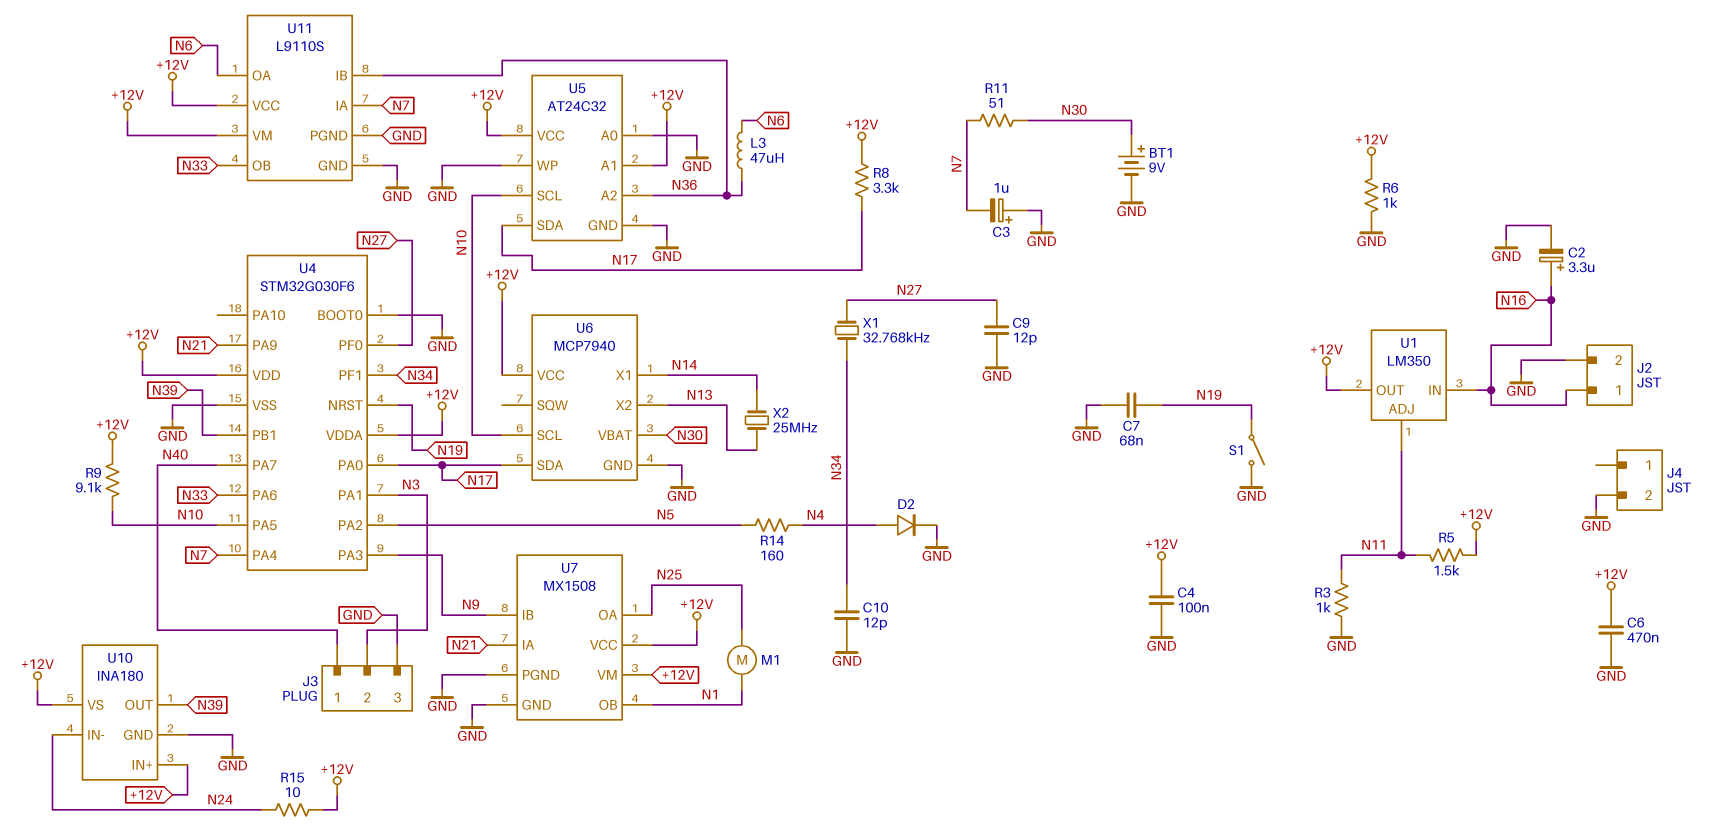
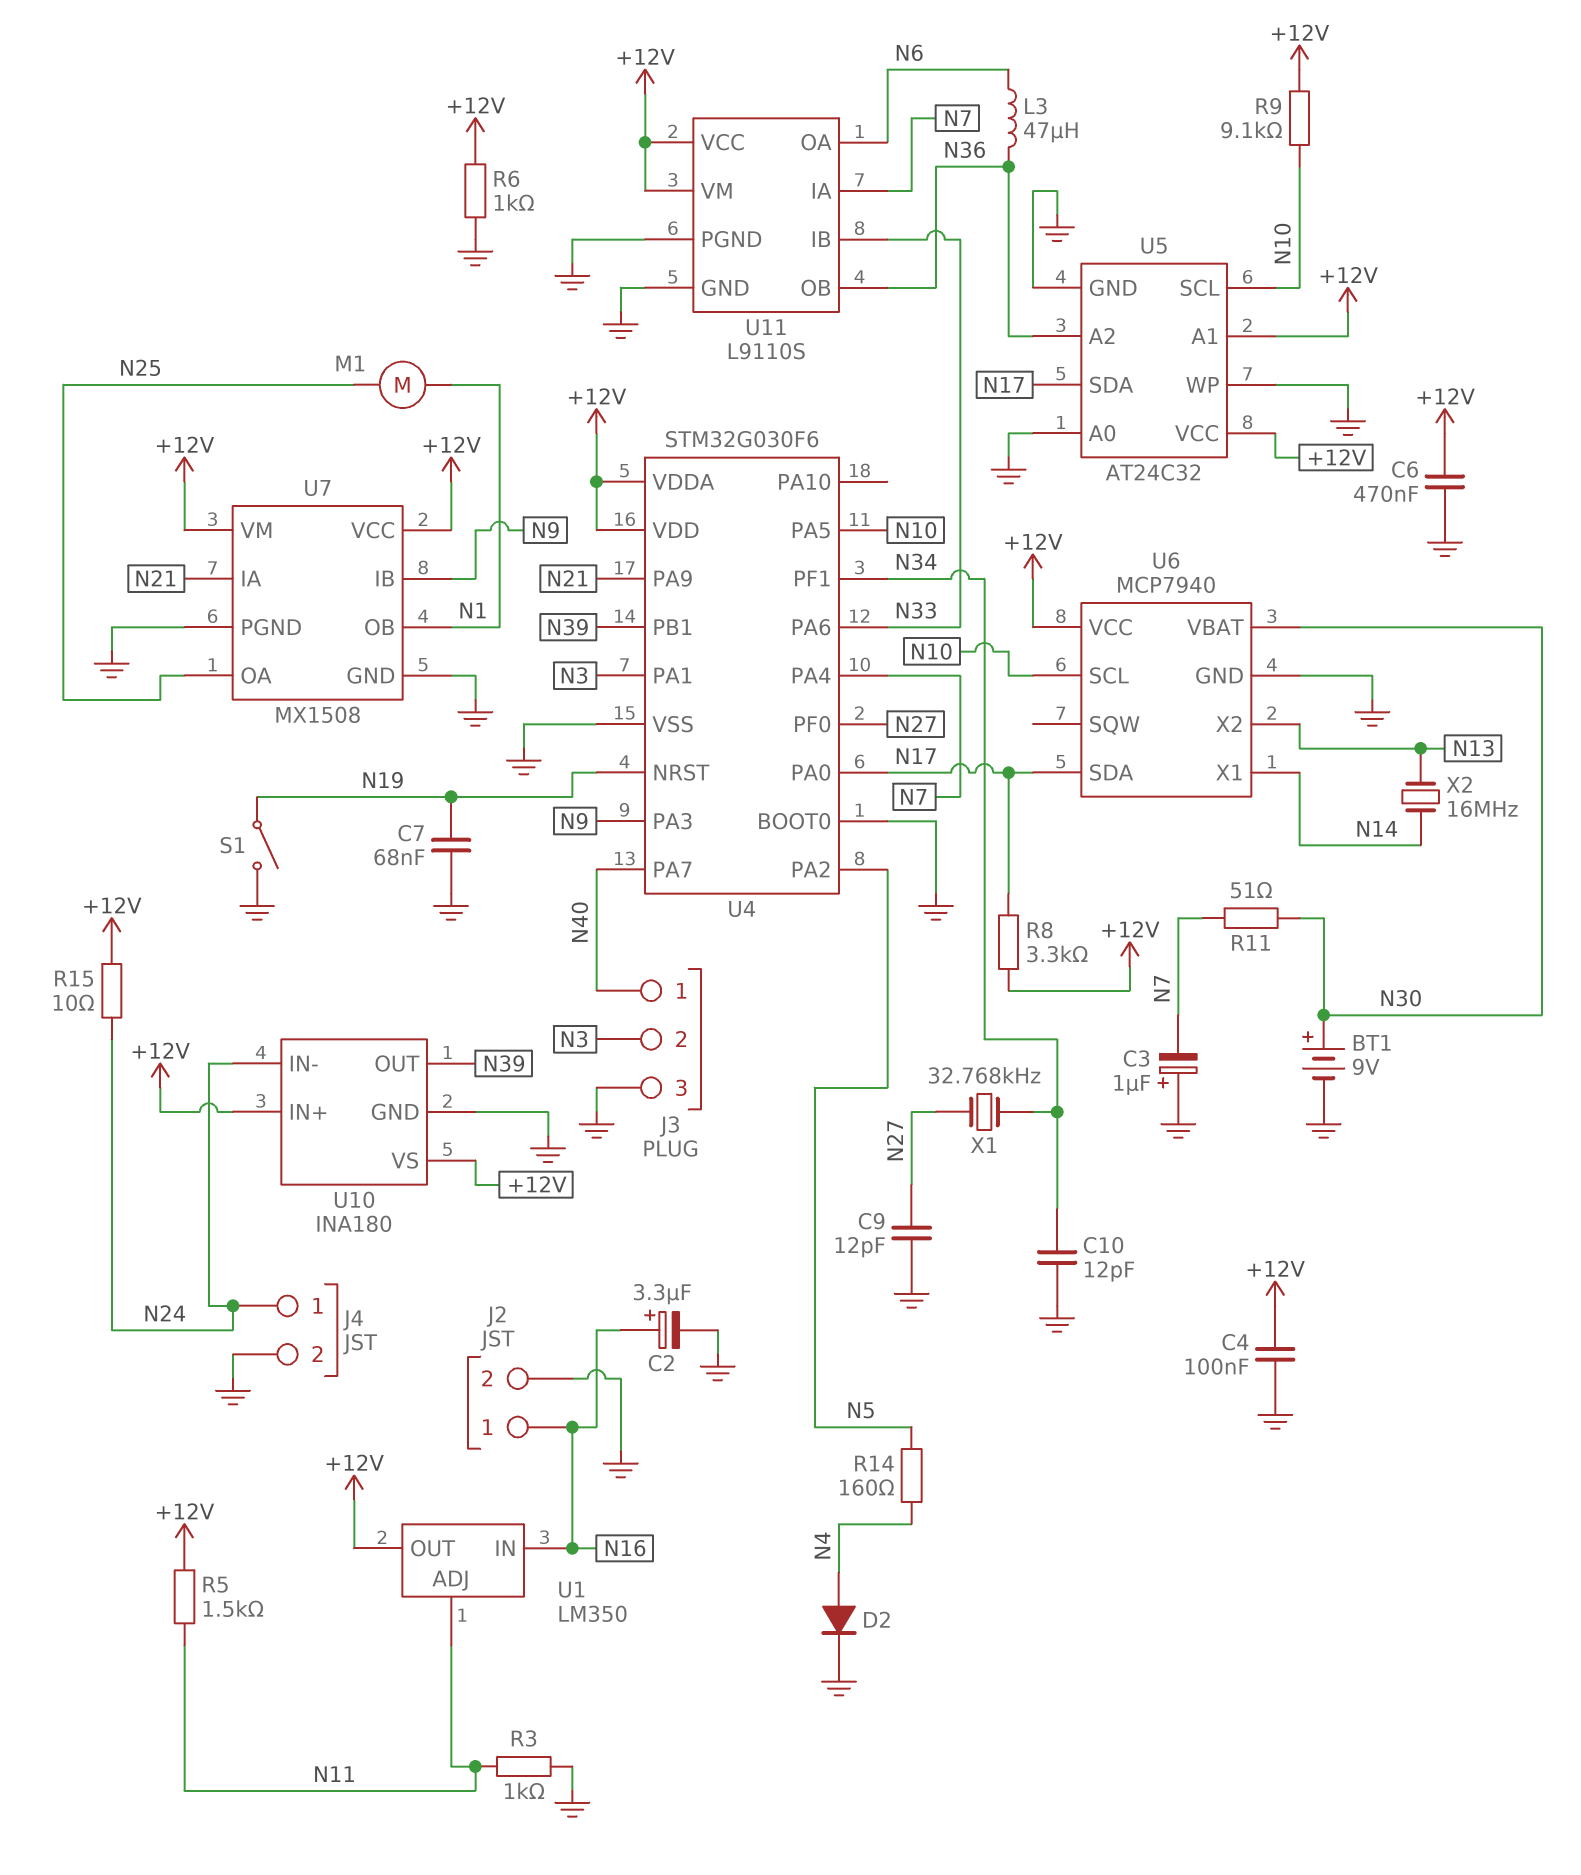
J4 pin 1: none -> N24
U11 pin IB: N36 -> N33
U11 pin OB: N33 -> N36
X2: 25MHz (N13, N14) -> 16MHz (N13, N14)

